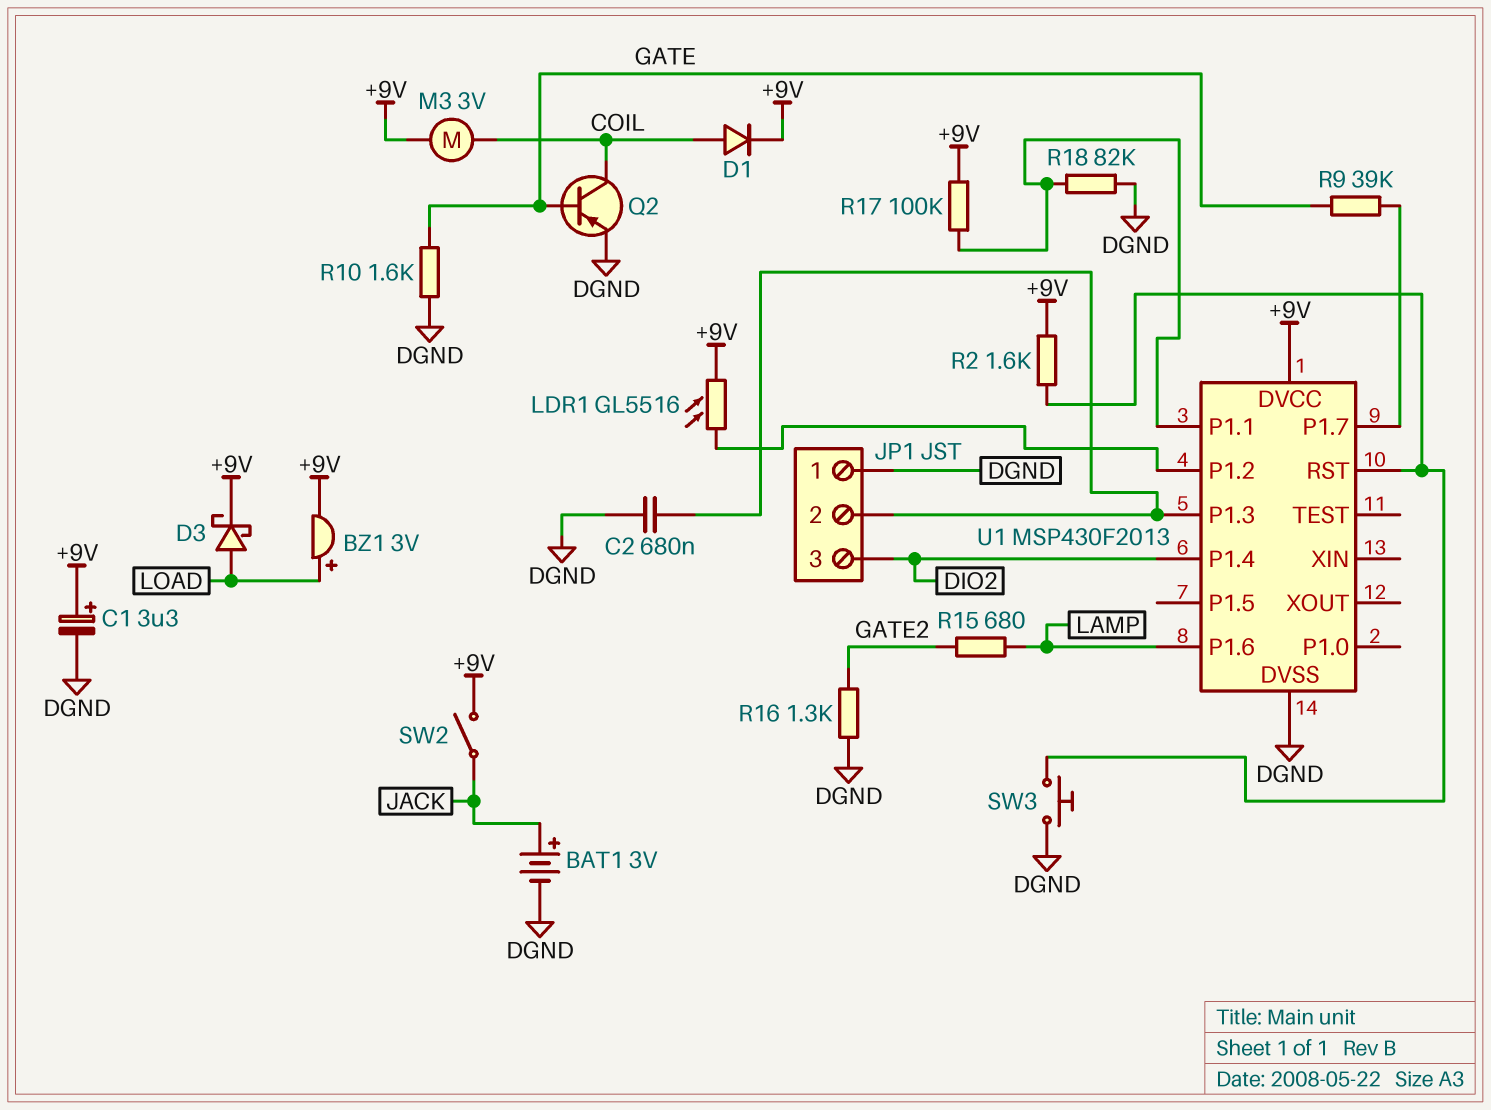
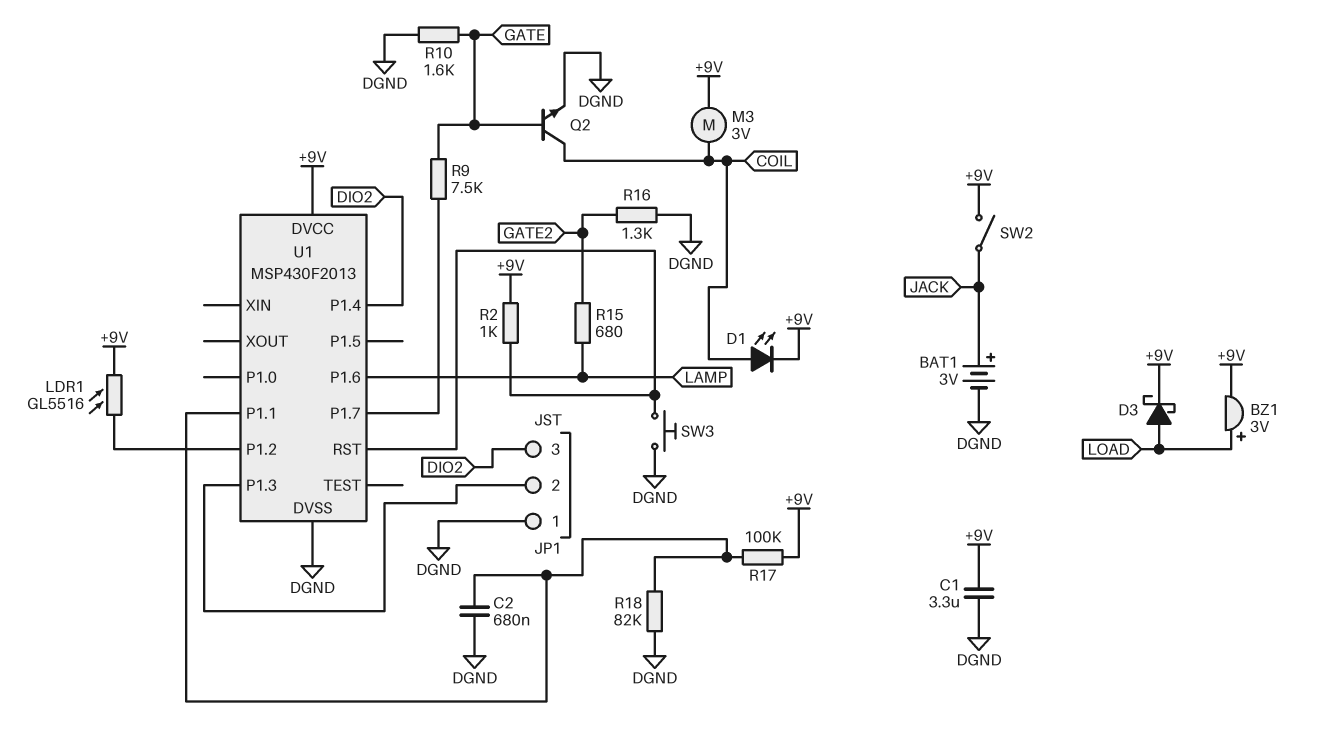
C1: 3.3uF (plus +9V, minus DGND) -> 3.3uF (+9V, DGND)
C2: 680nF (DGND, JP1/2) -> 680nF (DGND, U1/P1.1)
D1: diode (A COIL, K +9V) -> LED (A COIL, K +9V)
Q2: PNP (B GATE, C COIL, E DGND) -> NPN (B GATE, C COIL, E DGND)
R2: 1.6k (+9V, U1/RST) -> 1k (+9V, U1/RST)
R9: 39k (GATE, U1/P1.7) -> 7.5k (GATE, U1/P1.7)

